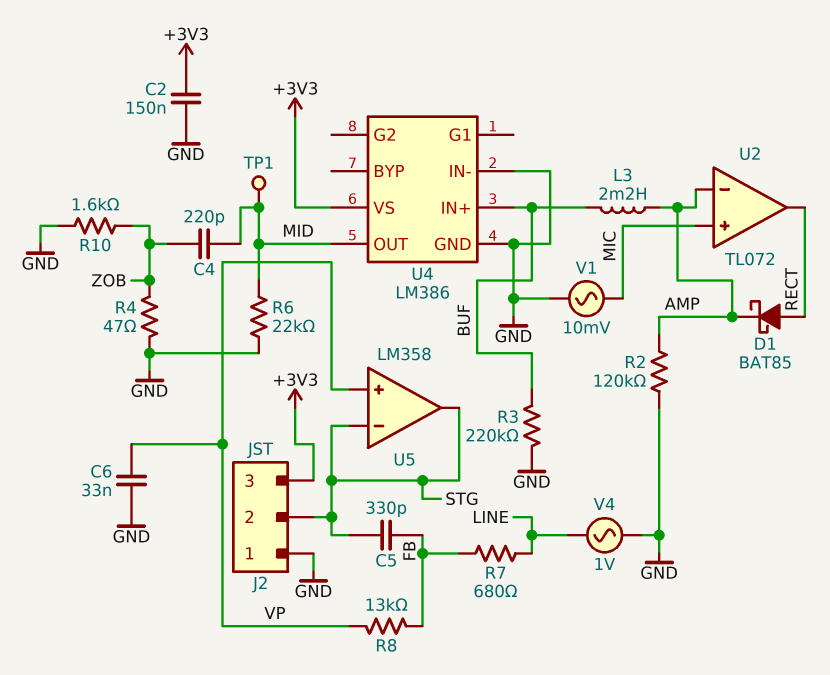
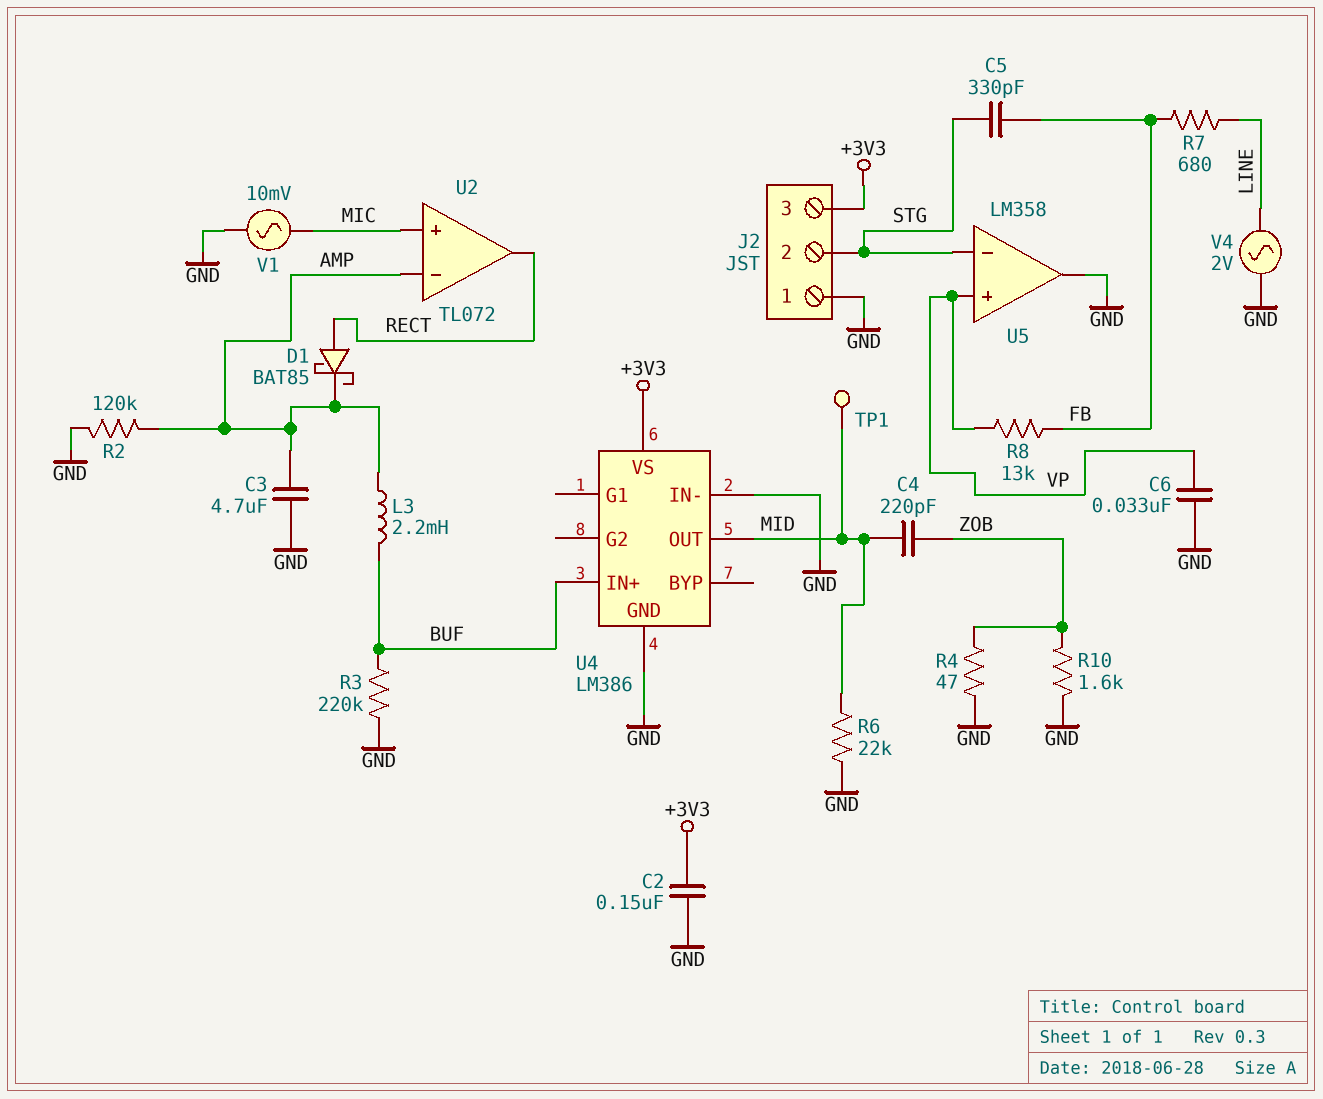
C3: none -> 4.7uF (AMP, GND)
U5 pin out: STG -> GND
V4: AC 1V (GND, LINE) -> AC 2V (GND, LINE)

